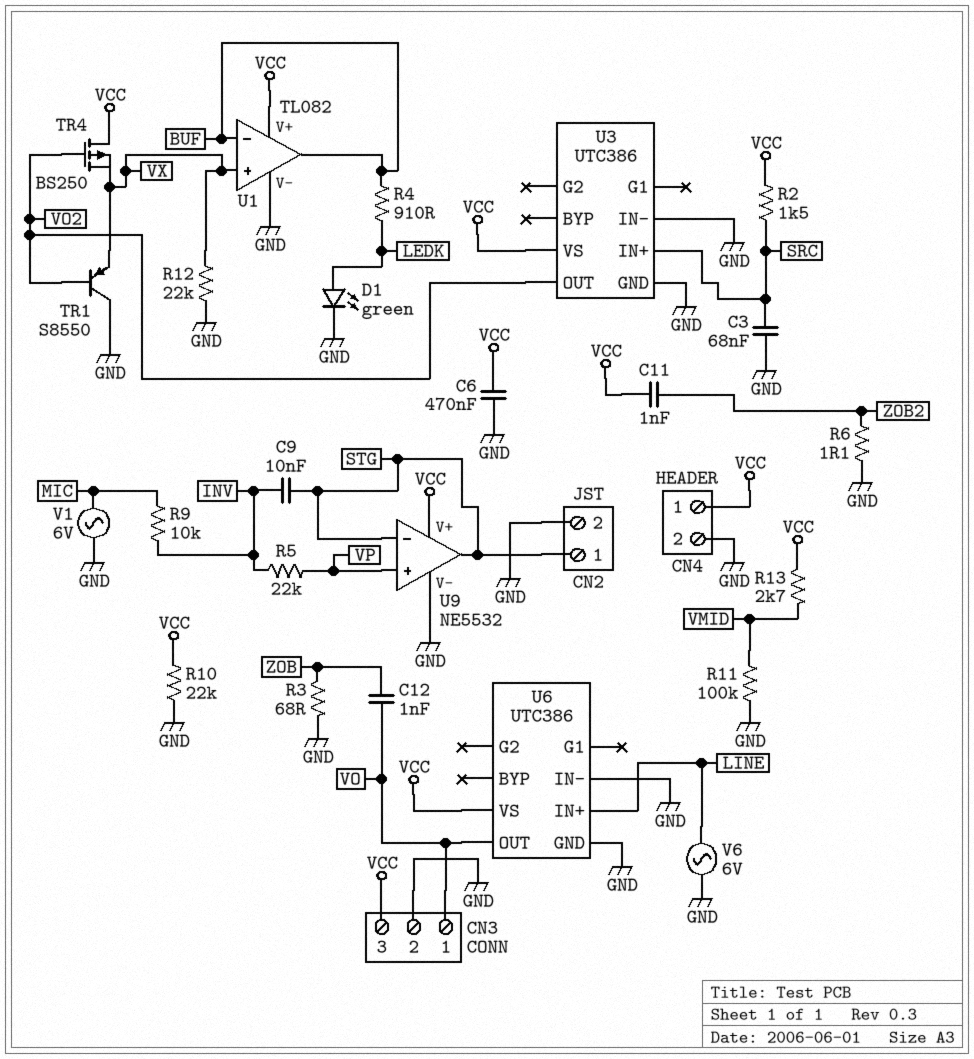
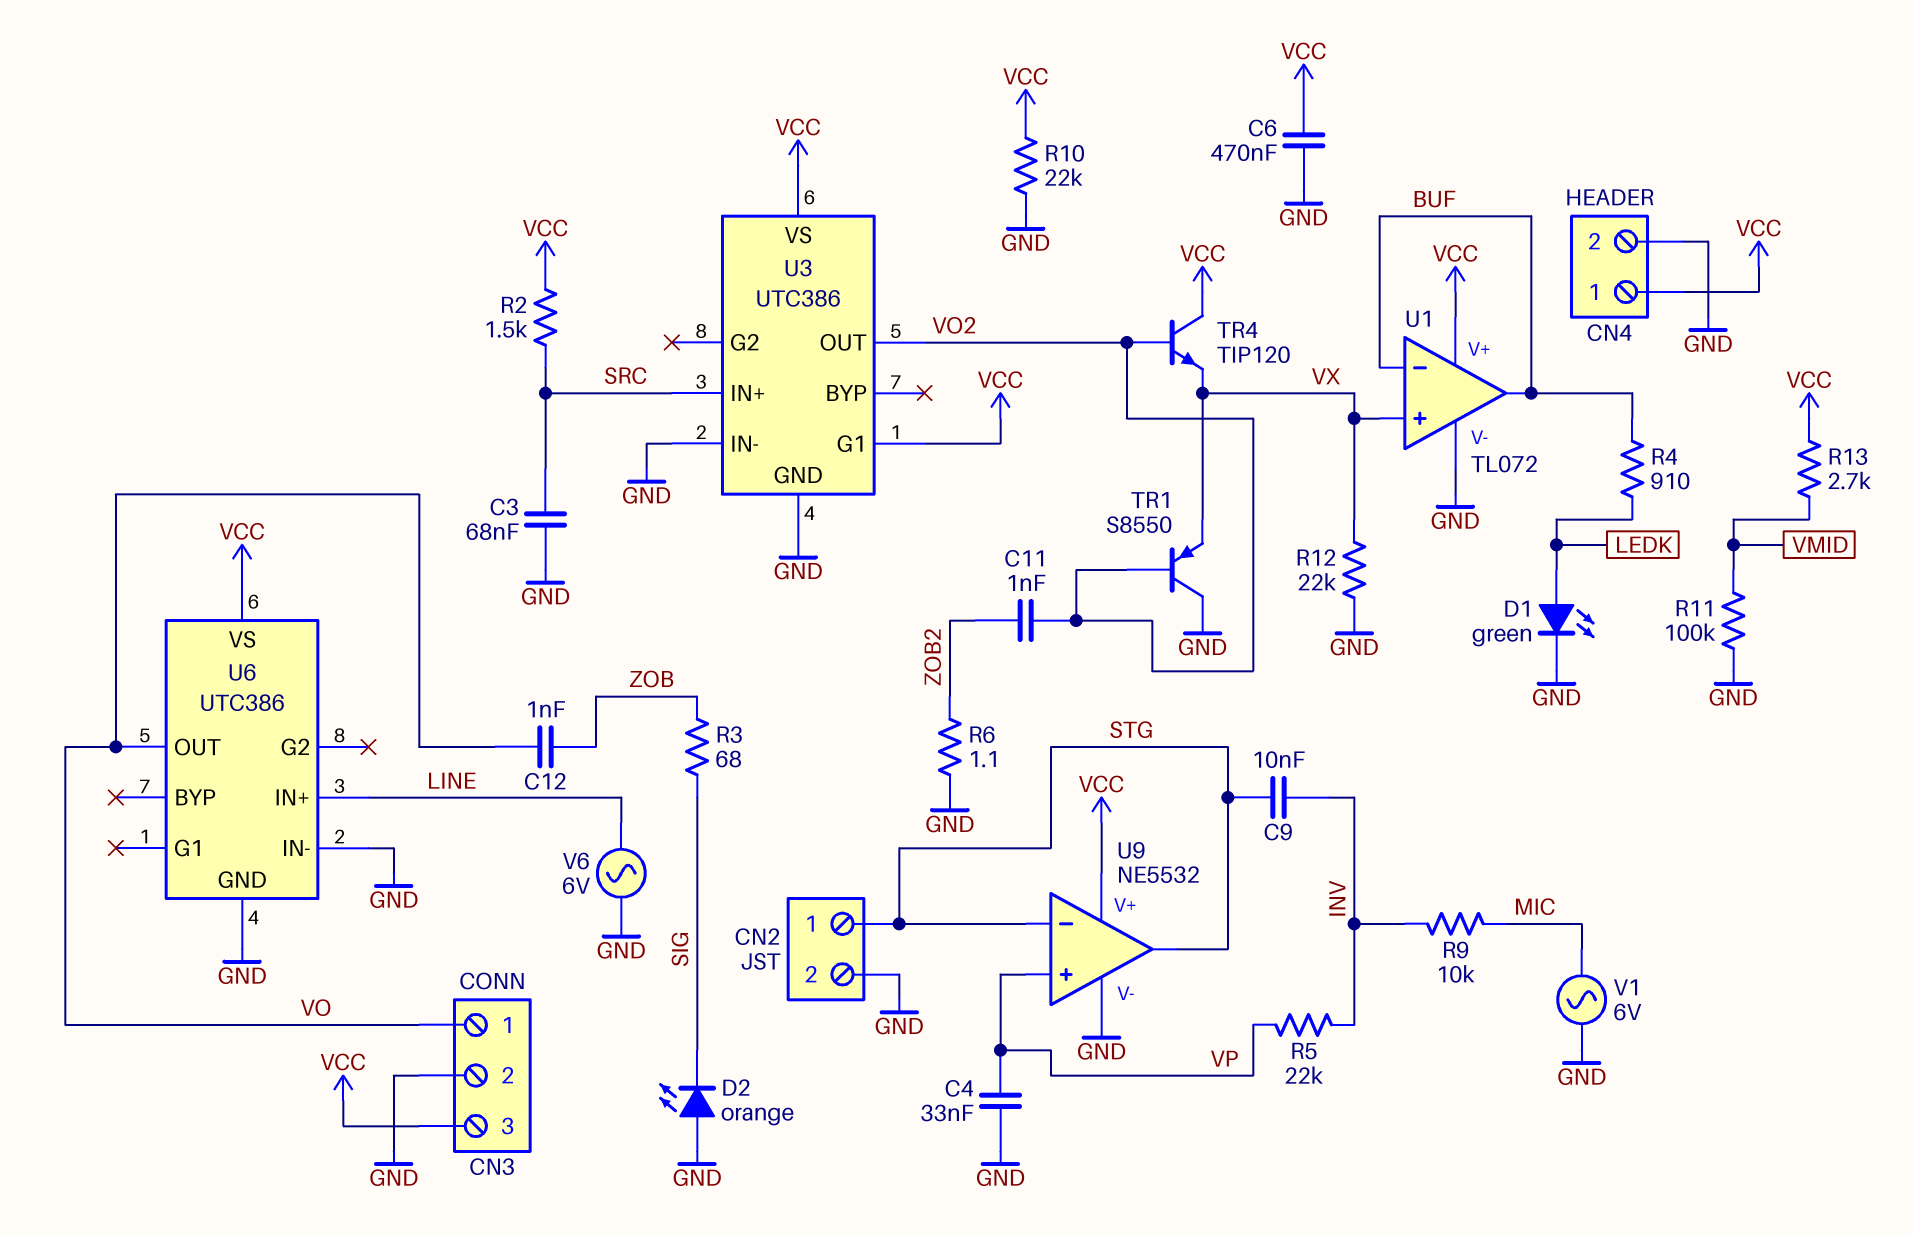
C4: none -> 33nF (GND, VP)
C11: 1nF (VCC, ZOB2) -> 1nF (VO2, ZOB2)
D2: none -> LED orange (A GND, K SIG)
R3: 68 (GND, ZOB) -> 68 (SIG, ZOB)
TR4: PMOS BS250 (G VO2, D VCC, S VX) -> NPN TIP120 (B VO2, C VCC, E VX)
U1: TL082 -> TL072
U3 pin G1: none -> VCC

